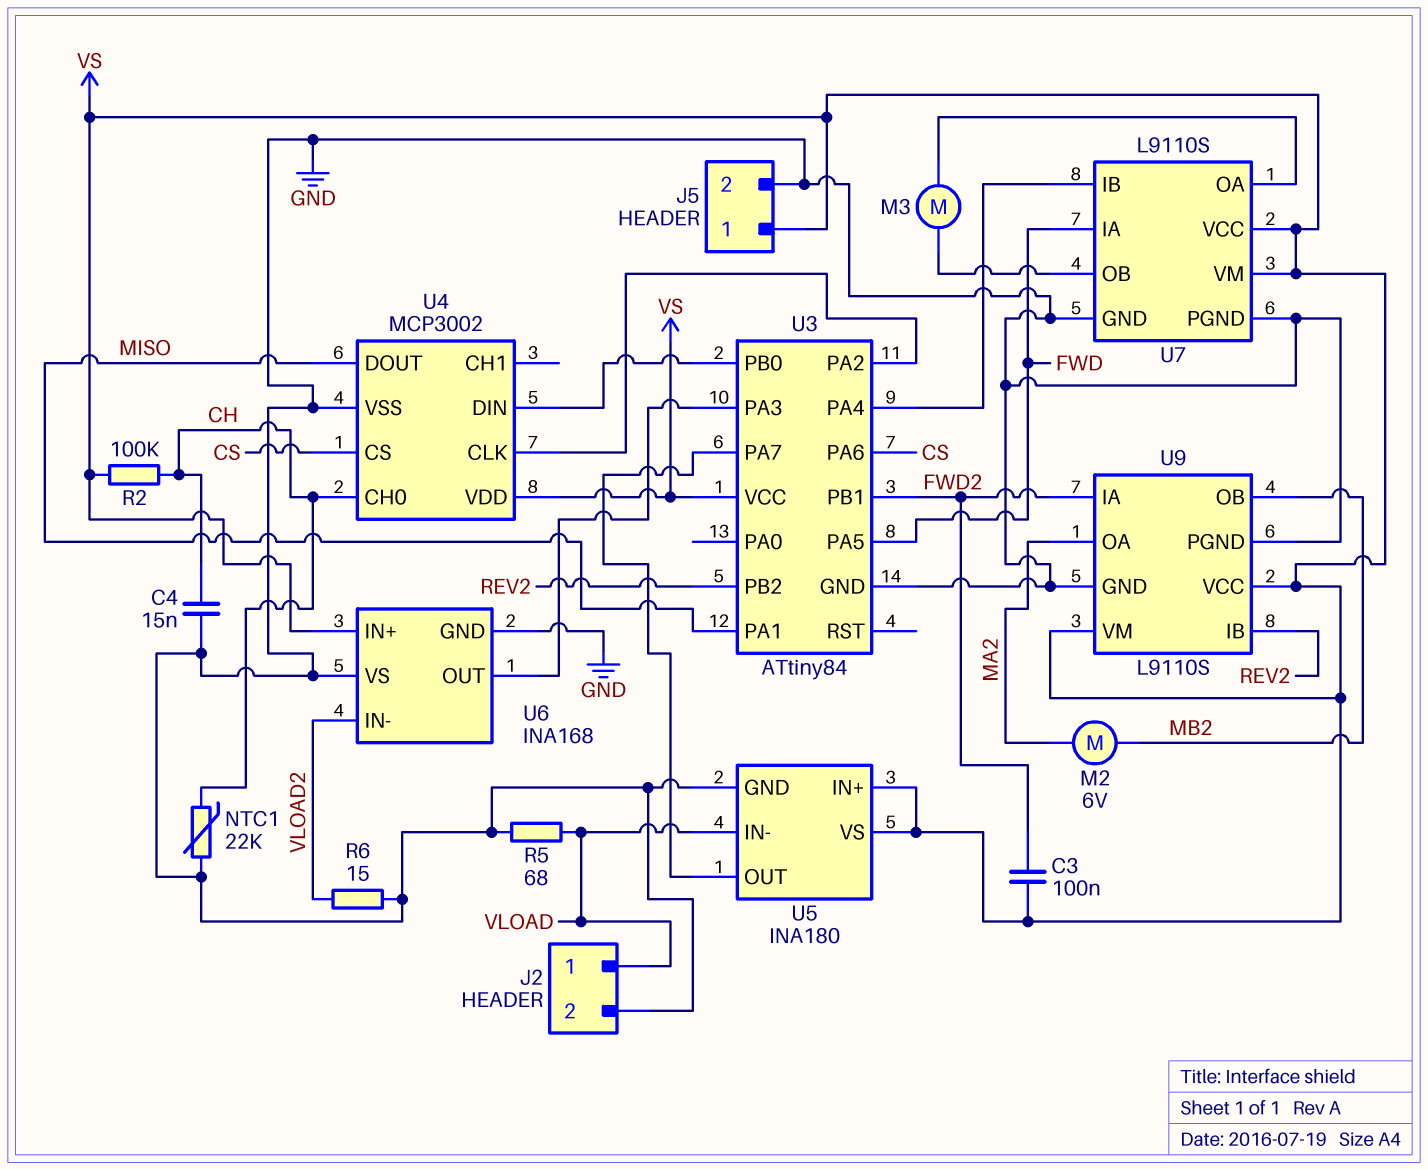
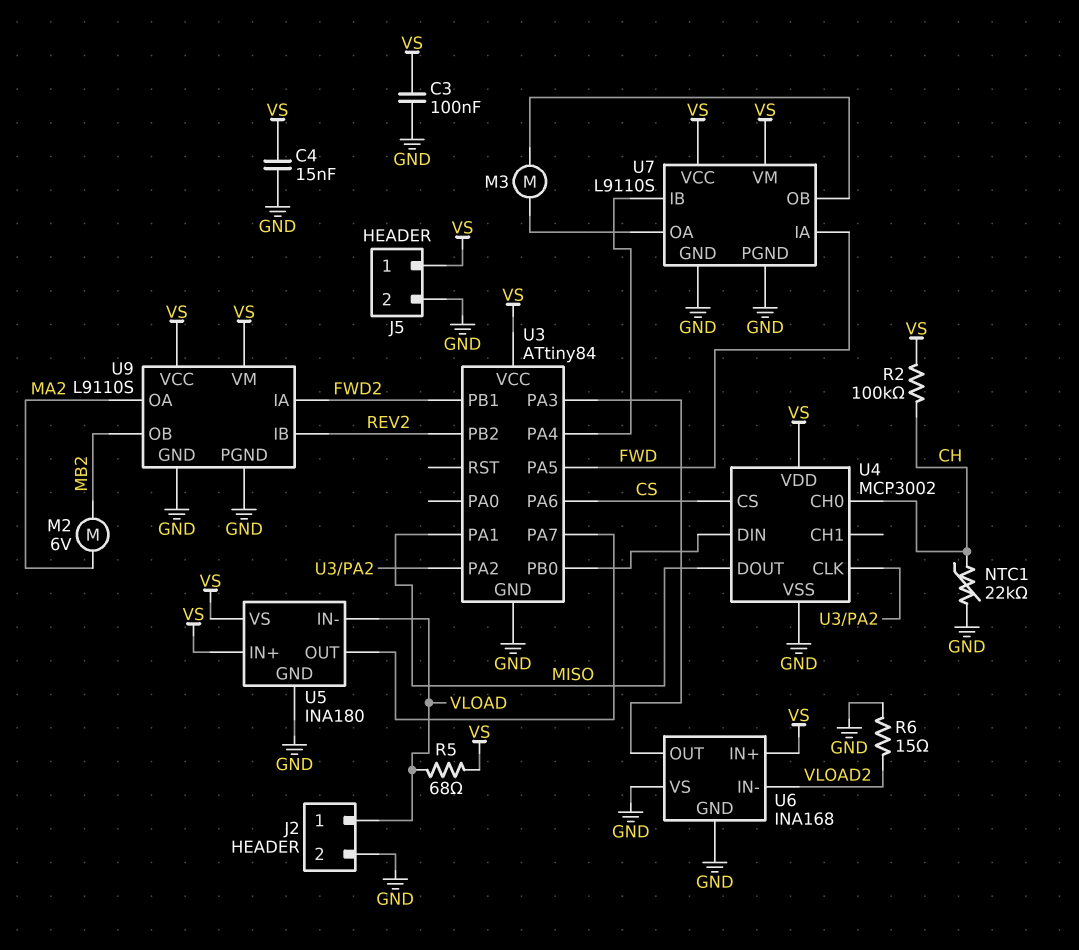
C3: 100nF (FWD2, VS) -> 100nF (GND, VS)
C4: 15nF (CH, GND) -> 15nF (GND, VS)
R5: 68 (GND, VLOAD) -> 68 (VLOAD, VS)

